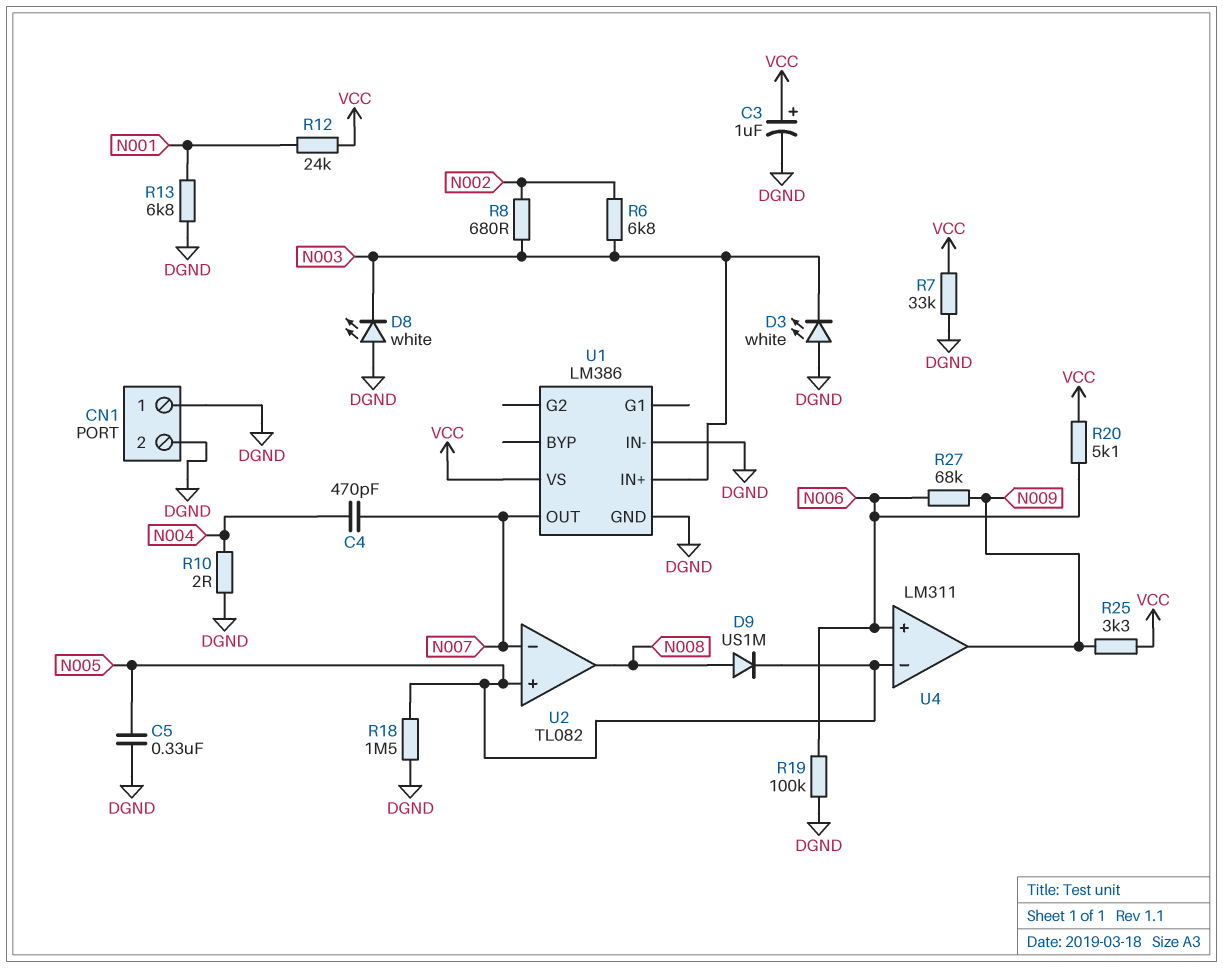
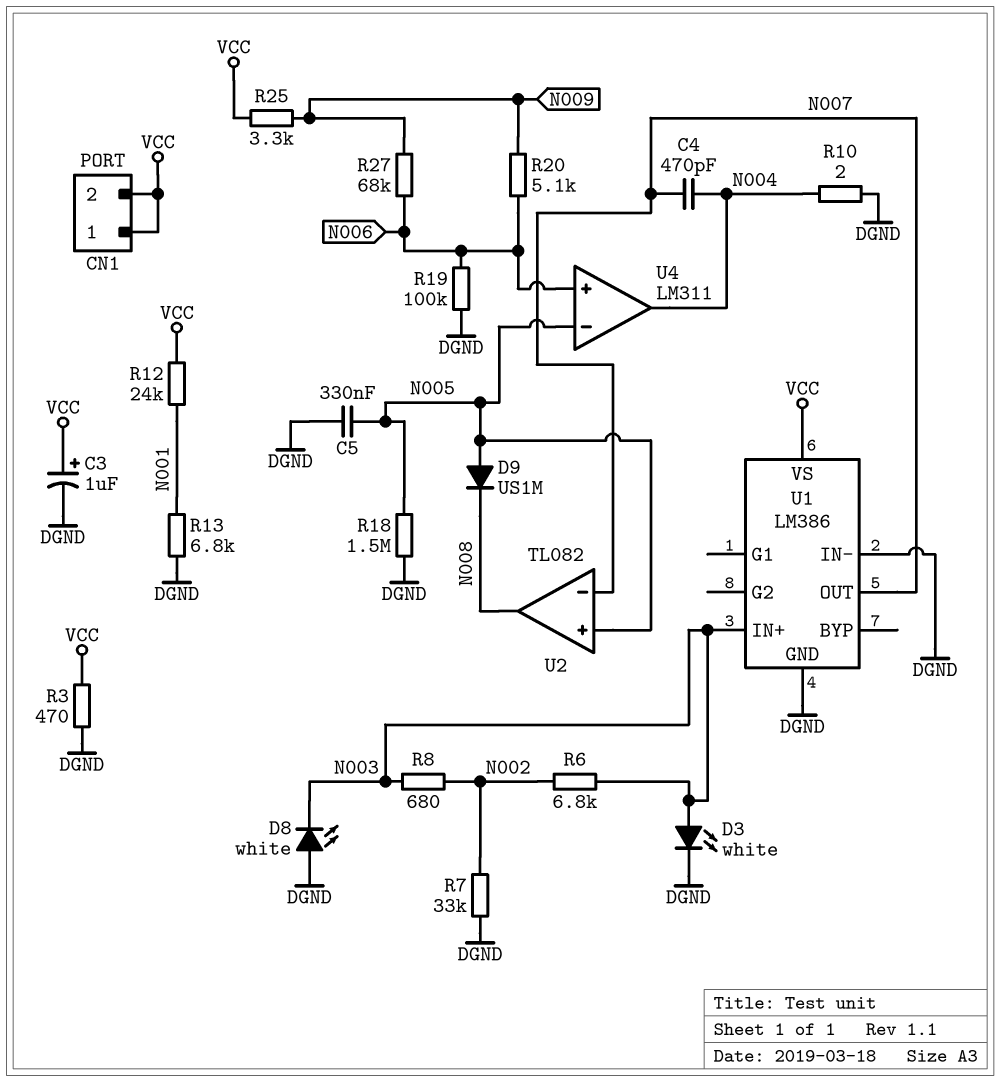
CN1 pin 1: DGND -> VCC
CN1 pin 2: DGND -> VCC
D3: LED white (A DGND, K N003) -> LED white (A N003, K DGND)
D9: diode US1M (A N008, K N005) -> diode US1M (A N005, K N008)
R3: none -> 470 (DGND, VCC)
R7: 33k (DGND, VCC) -> 33k (DGND, N002)
R20: 5.1k (N006, VCC) -> 5.1k (N006, N009)
U4 pin out: N009 -> N004

